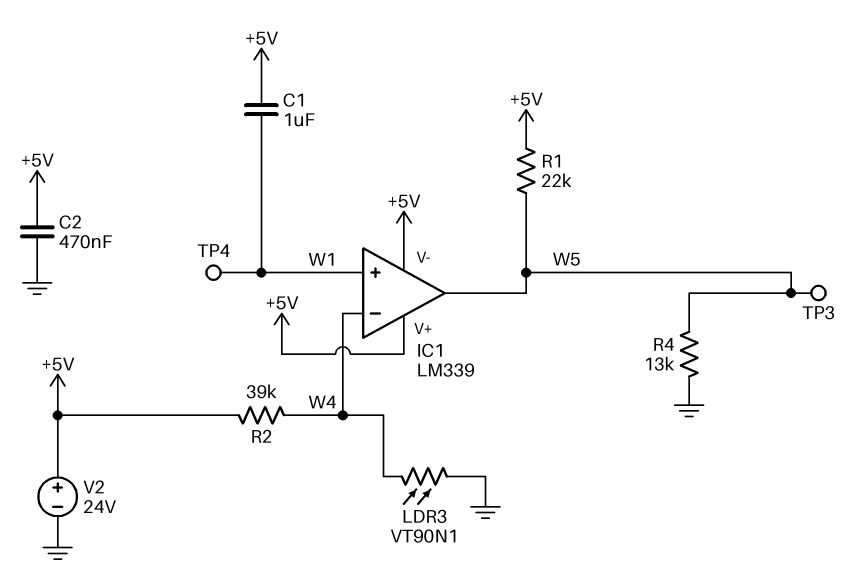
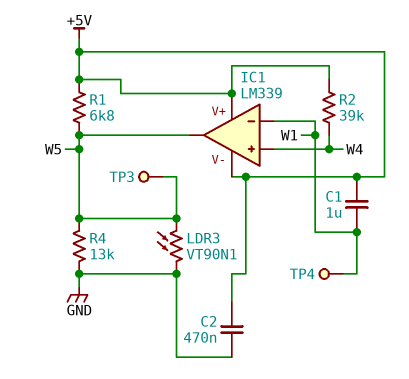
IC1 pin in+: W1 -> W4
IC1 pin in-: W4 -> W1
LDR3: VT90N1 (GND, W4) -> VT90N1 (GND, W5)
R1: 22k (+5V, W5) -> 6.8k (+5V, W5)
V2: 24V (plus +5V, minus GND) -> none

